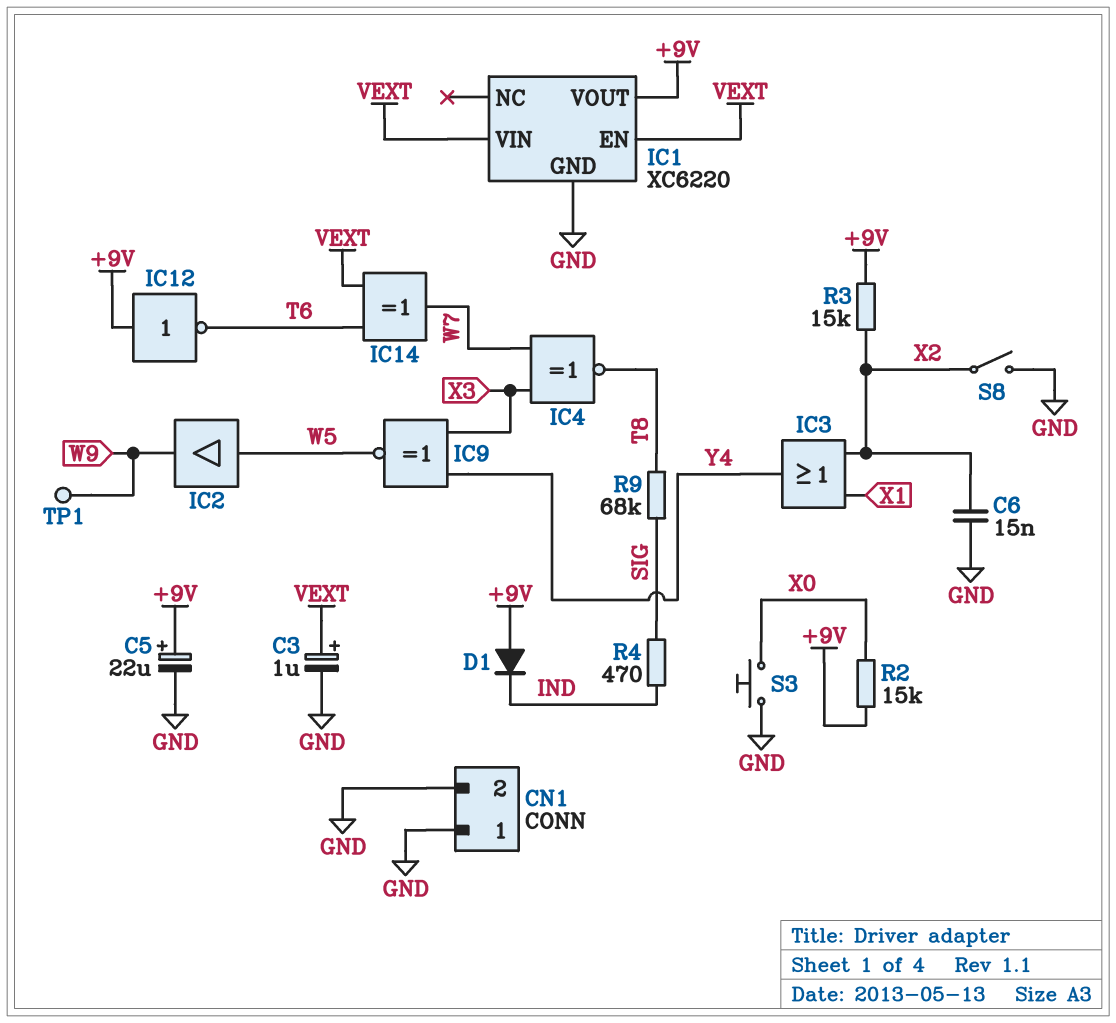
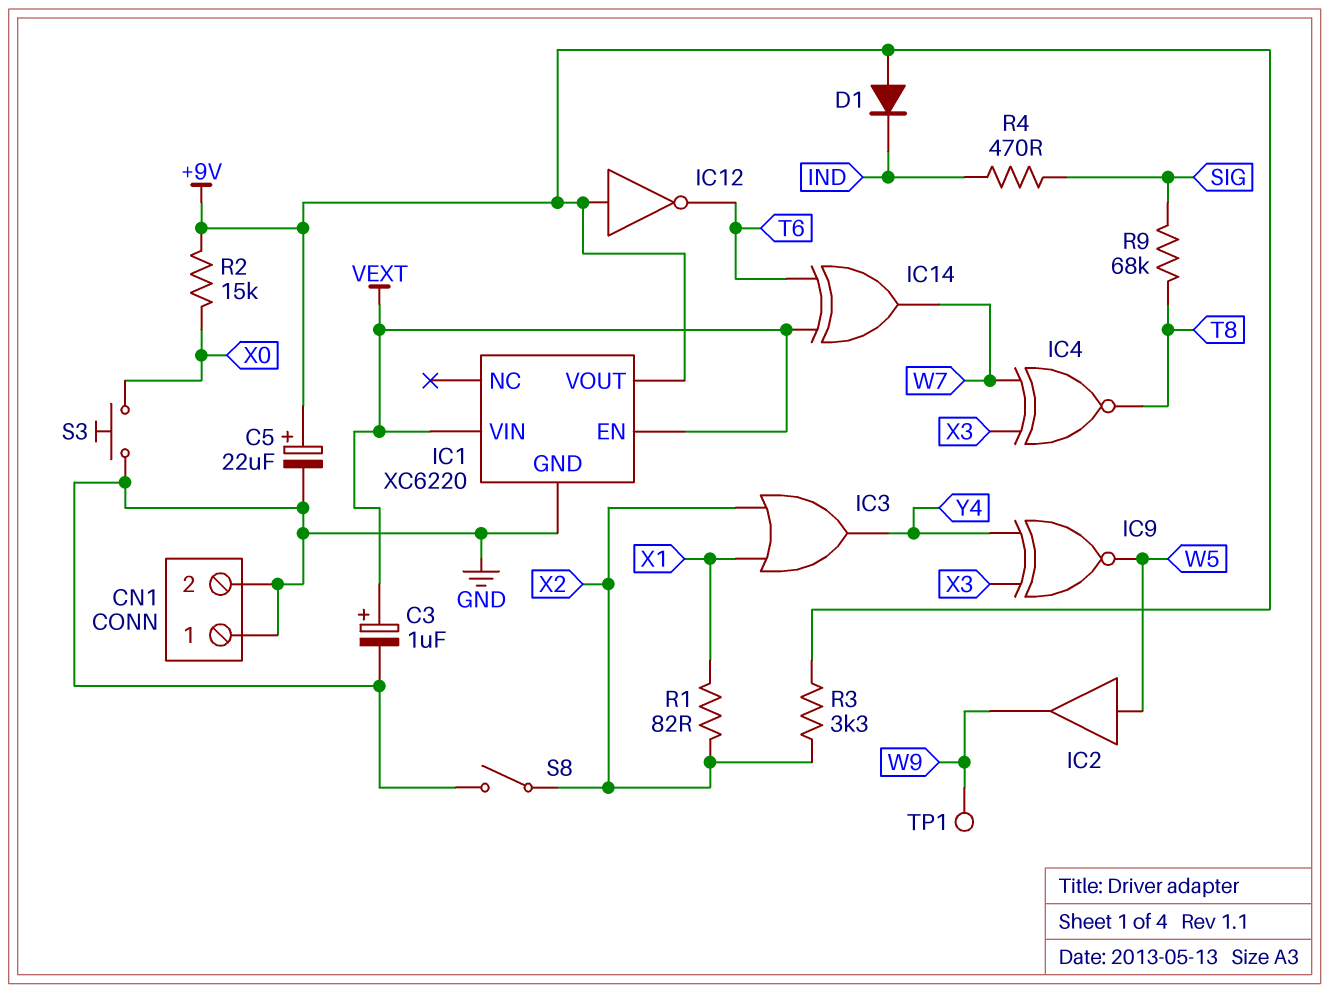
C6: 15nF (GND, X2) -> none
R1: none -> 82 (X1, X2)
R3: 15k (+9V, X2) -> 3.3k (+9V, X2)

